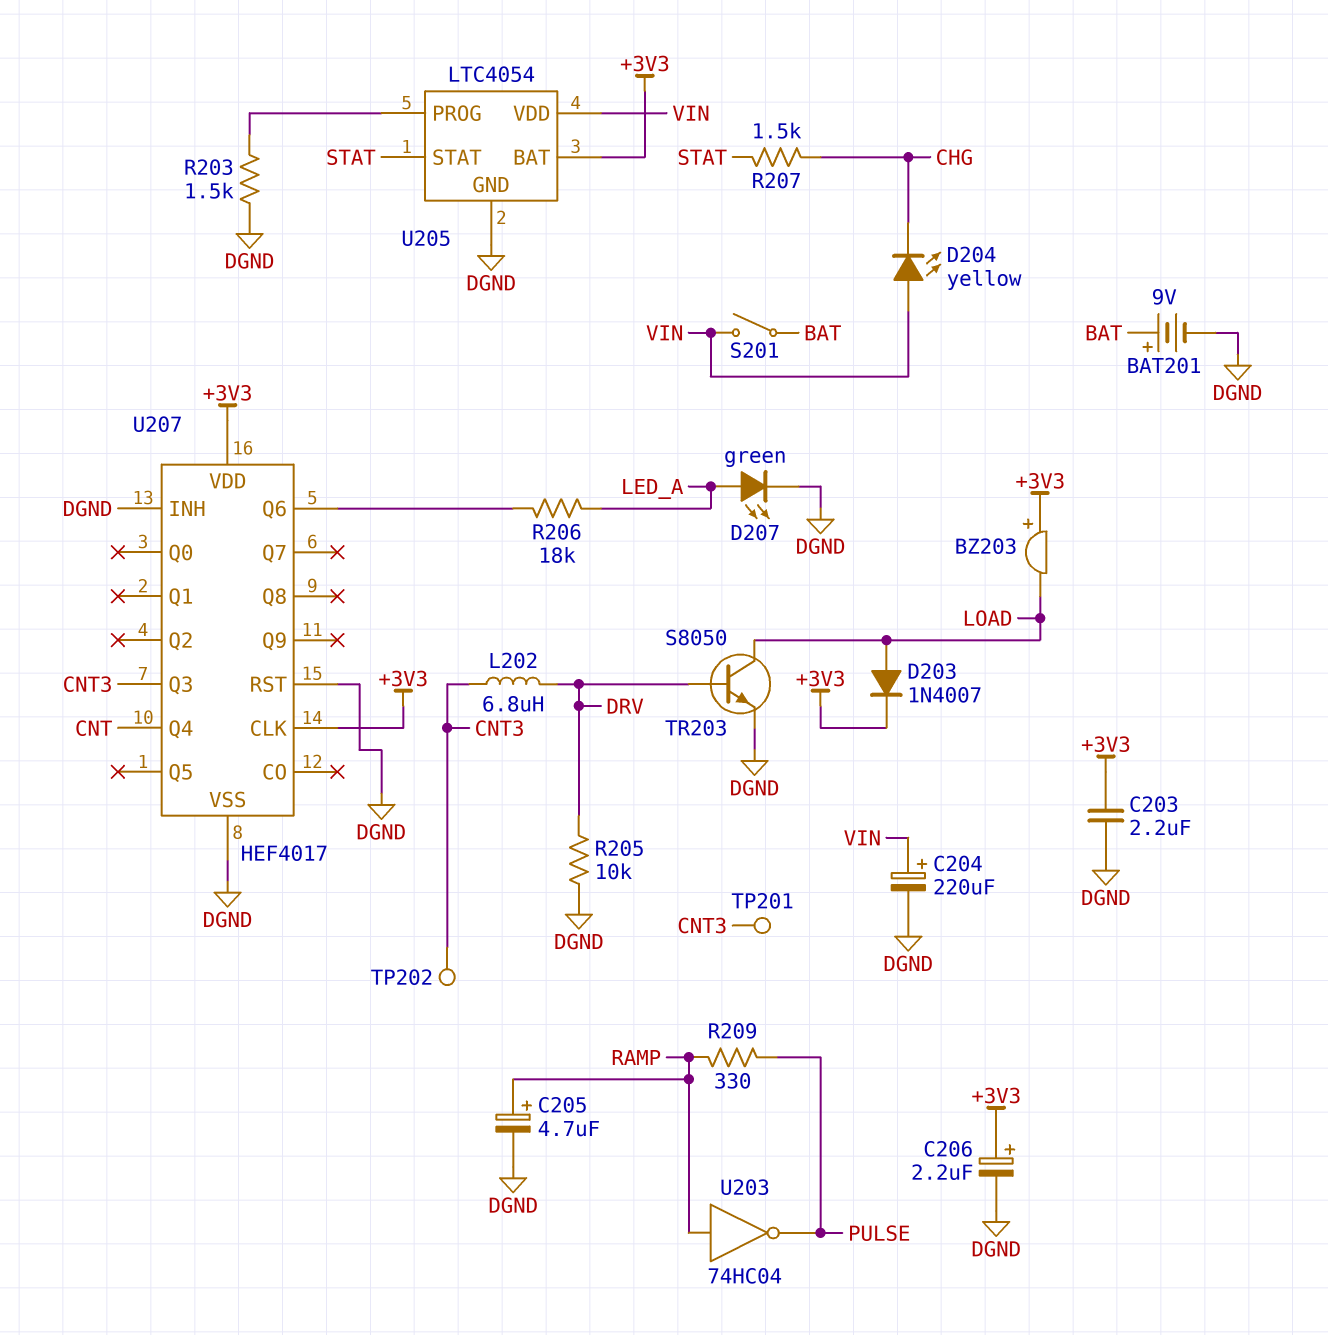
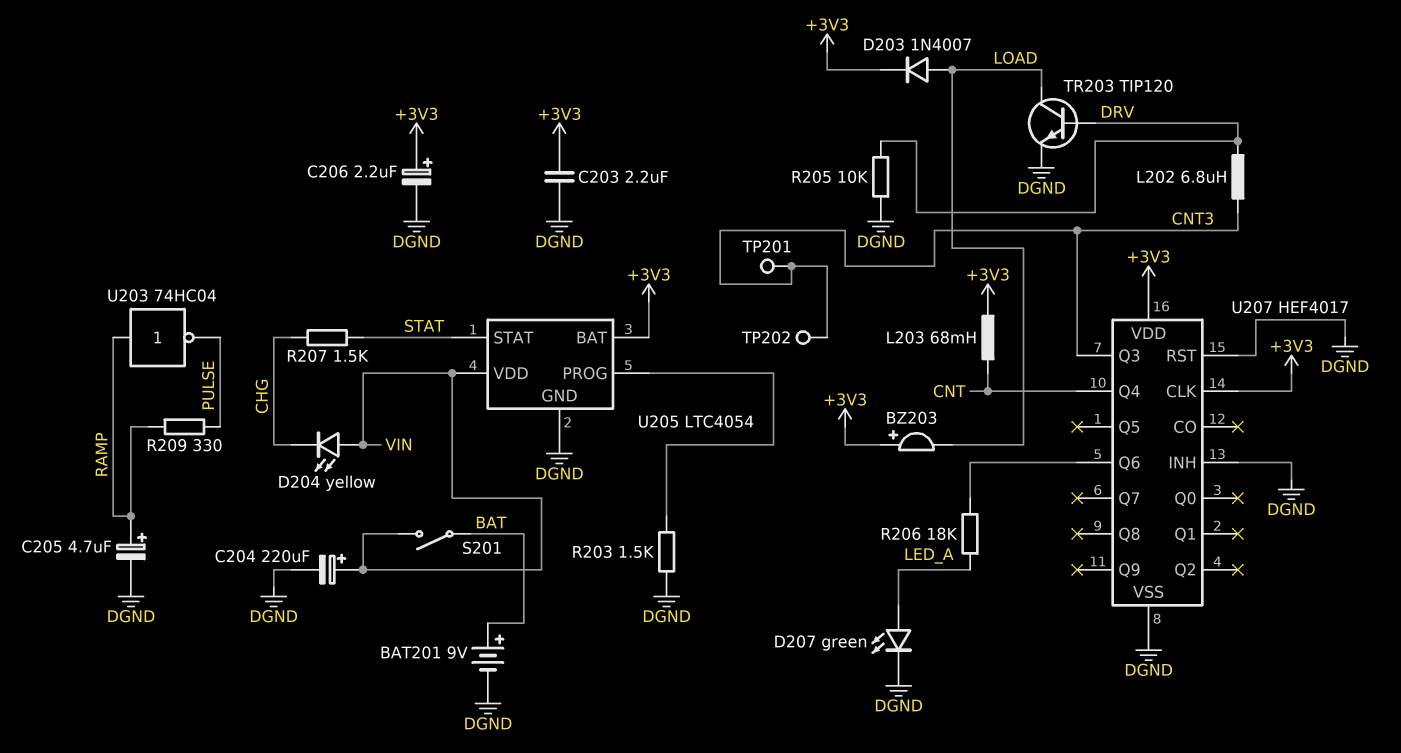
L203: none -> 68mH (+3V3, CNT)
TR203: NPN S8050 (B DRV, C LOAD, E DGND) -> NPN TIP120 (B DRV, C LOAD, E DGND)

